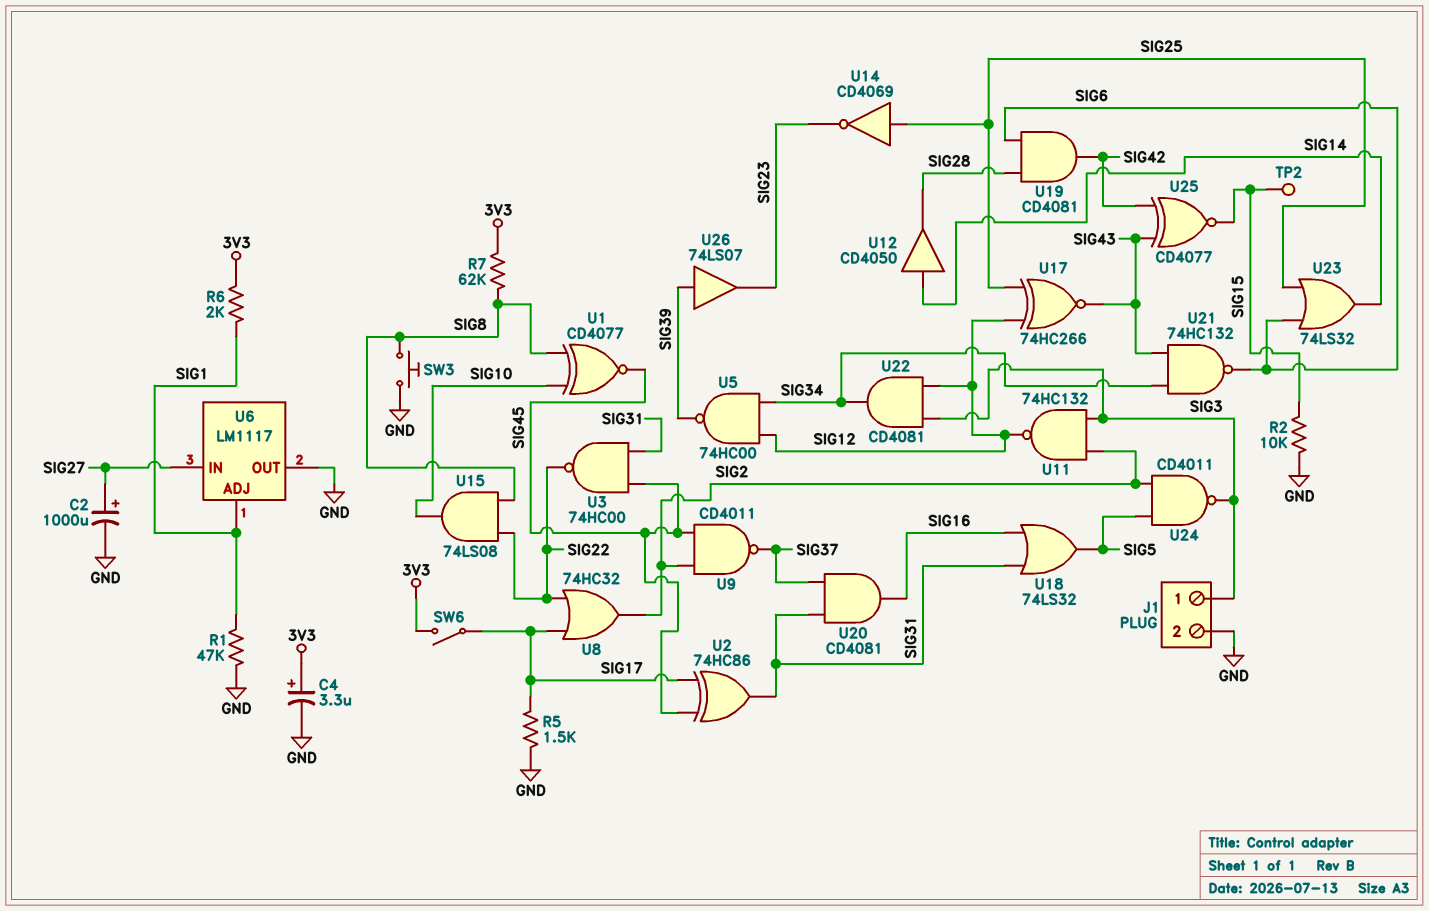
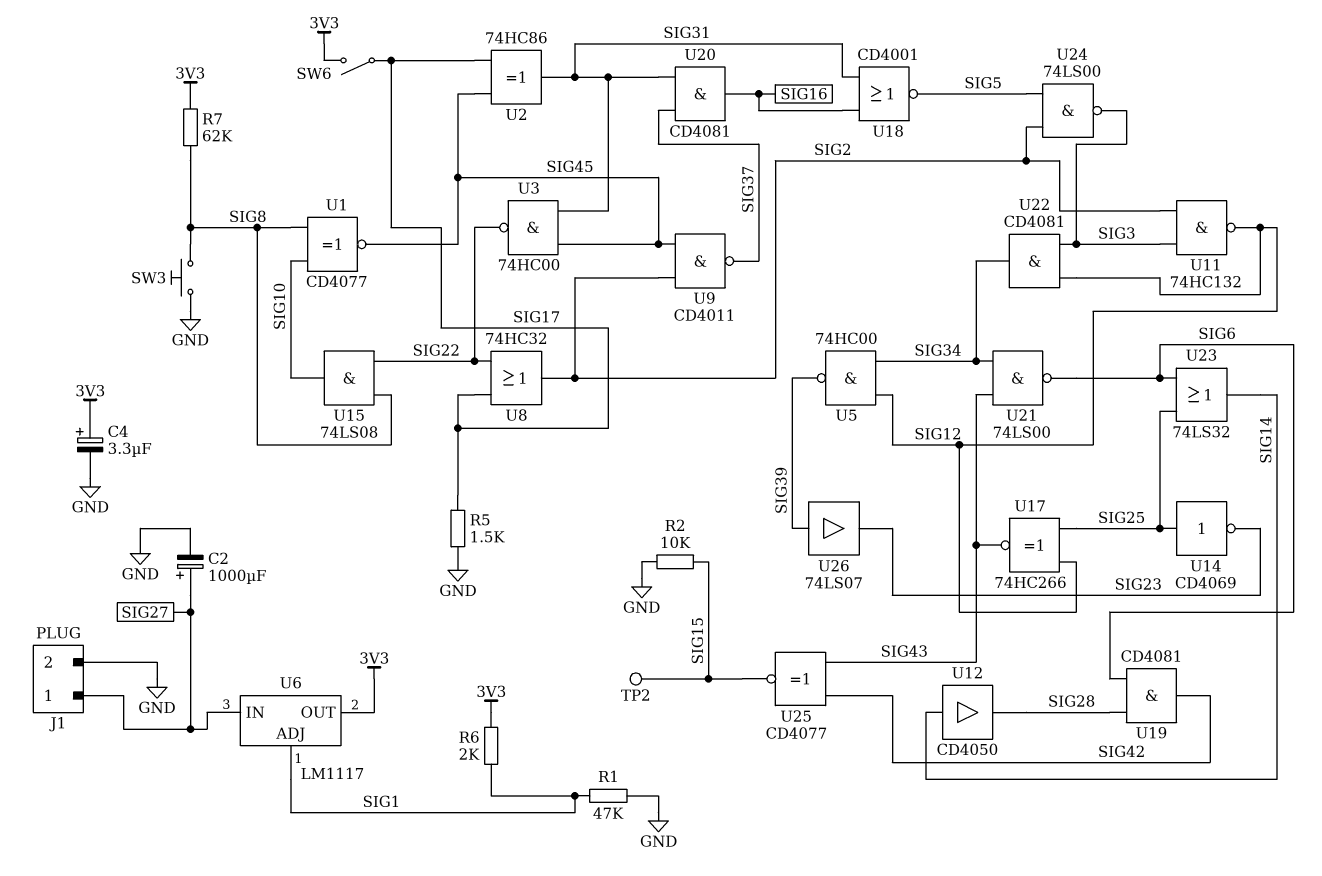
J1 pin 1: SIG3 -> SIG27
U6 pin OUT: GND -> 3V3
U18: OR 74LS32 (in SIG16, in SIG31, out SIG5) -> NOR CD4001 (in SIG16, in SIG31, out SIG5)
U21: NAND 74HC132 (in SIG34, in SIG43, out SIG6) -> NAND 74LS00 (in SIG34, in SIG43, out SIG6)
U24: NAND CD4011 (in SIG2, in SIG5, out SIG3) -> NAND 74LS00 (in SIG2, in SIG5, out SIG3)

